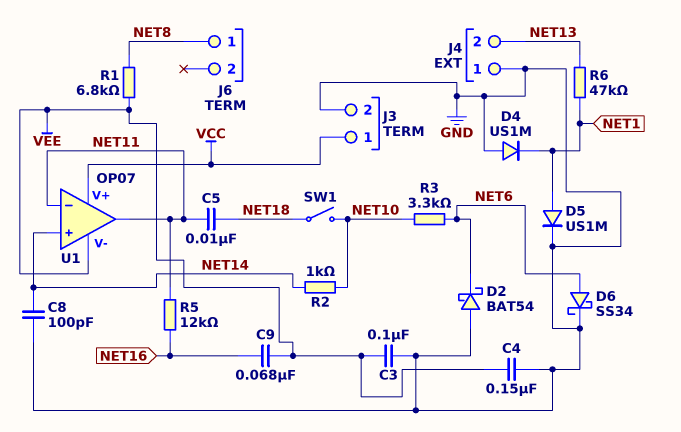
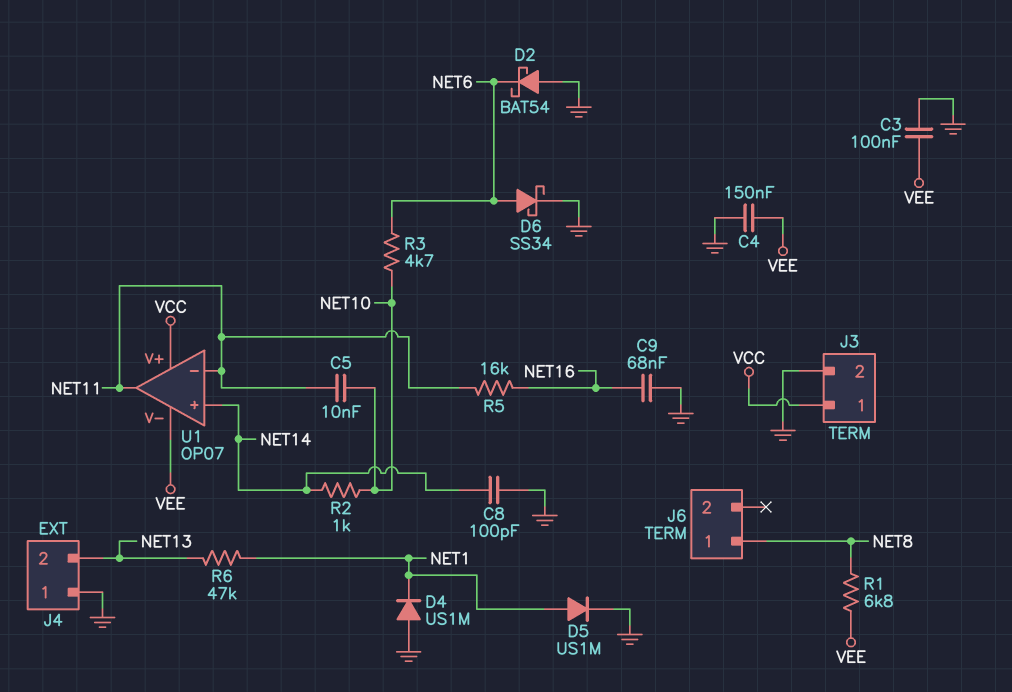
C5: 10nF (NET11, NET18) -> 10nF (NET10, NET11)
C9: 68nF (NET16, VEE) -> 68nF (GND, NET16)
R3: 3.3k (NET6, NET10) -> 4.7k (NET6, NET10)
R5: 12k (NET11, NET16) -> 16k (NET11, NET16)
SW1: switch (NET10, NET18) -> none

